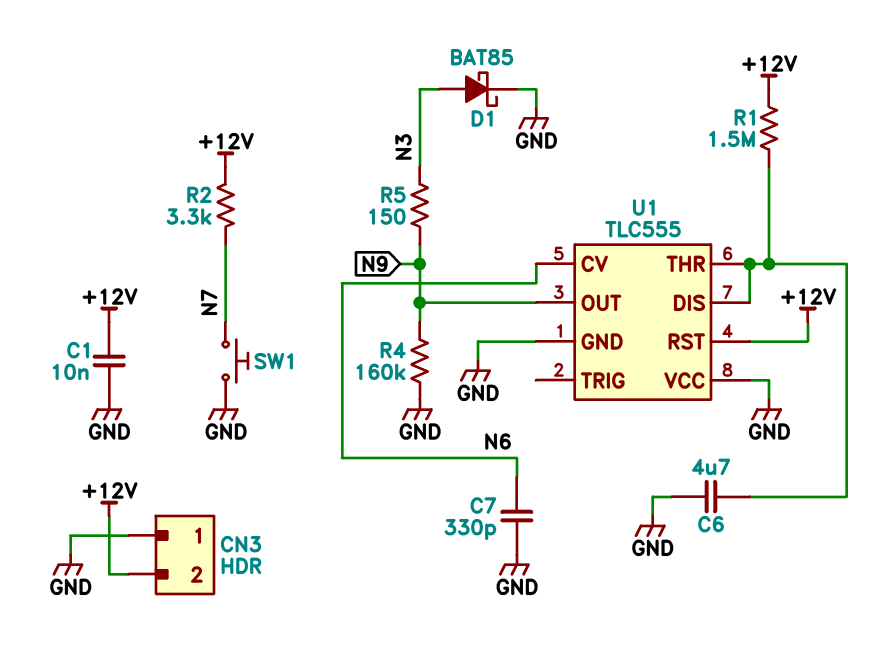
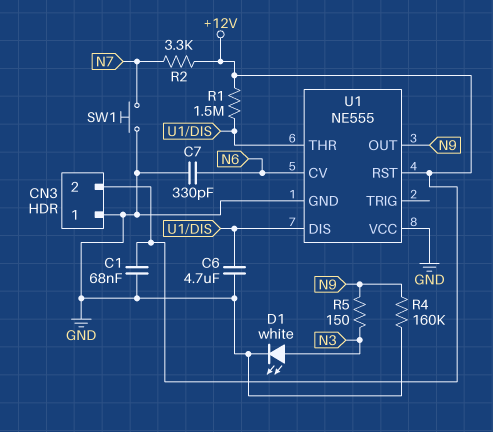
C1: 10nF (+12V, GND) -> 68nF (+12V, GND)
D1: schottky BAT85 (A N3, K GND) -> LED white (A N3, K GND)
U1: TLC555 -> NE555

